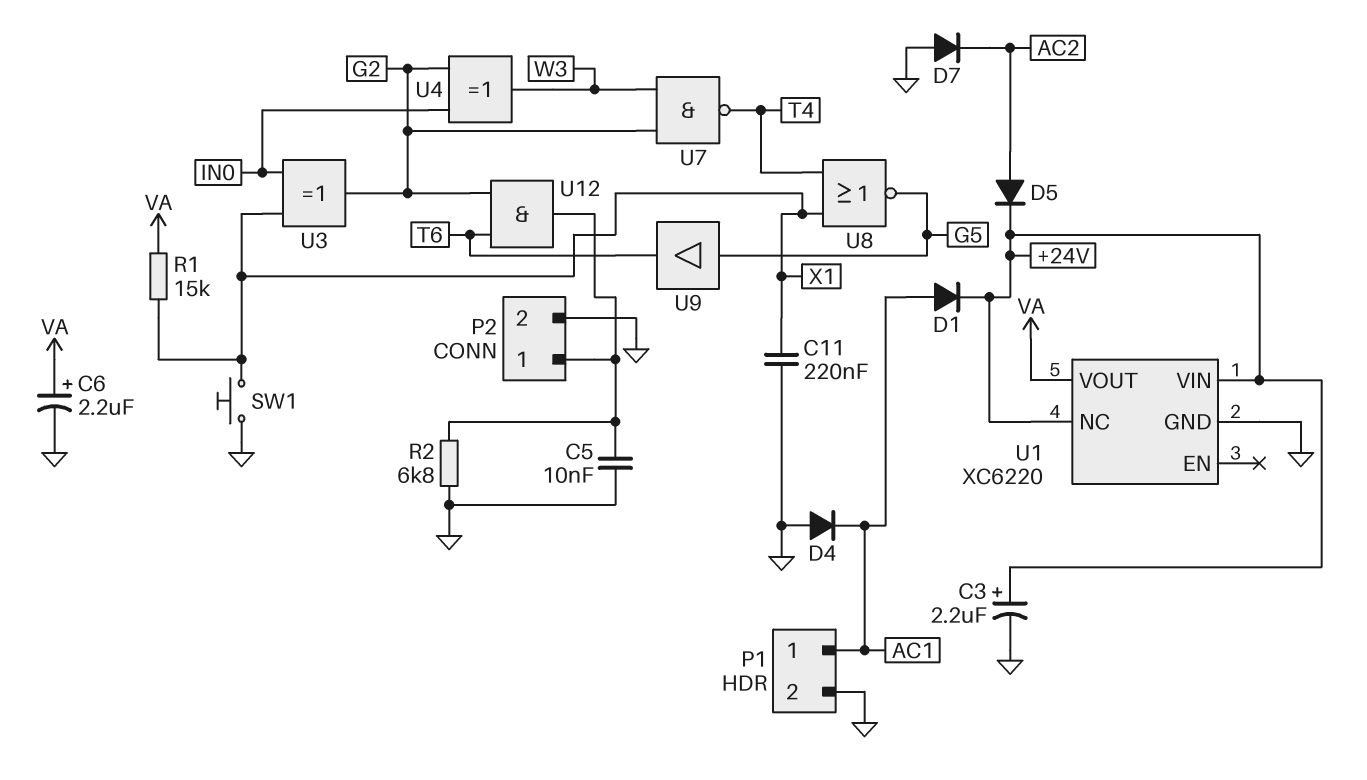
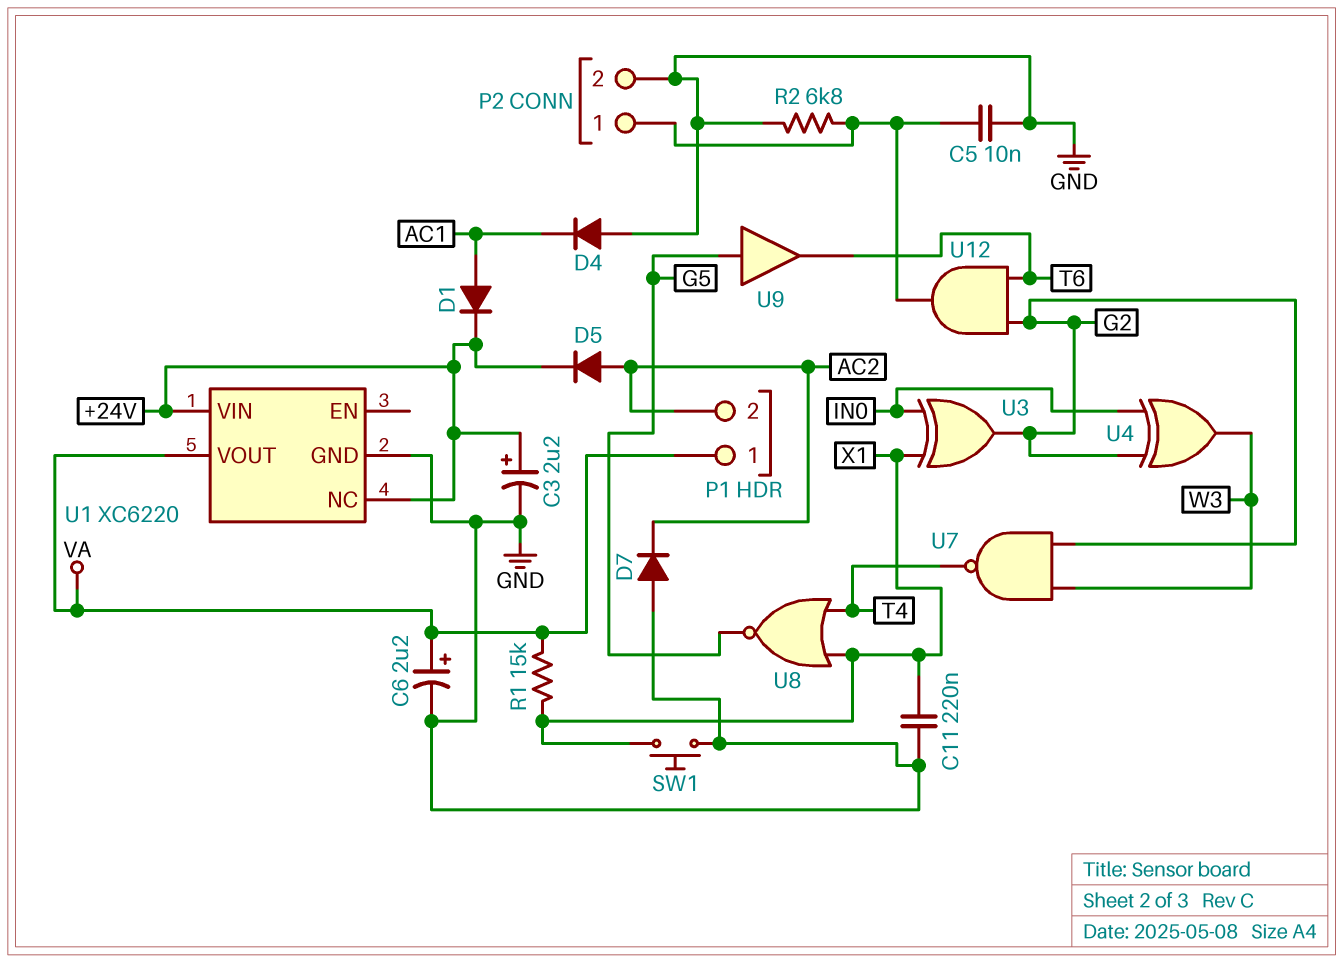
P1 pin 1: AC1 -> VA
P1 pin 2: GND -> AC2

